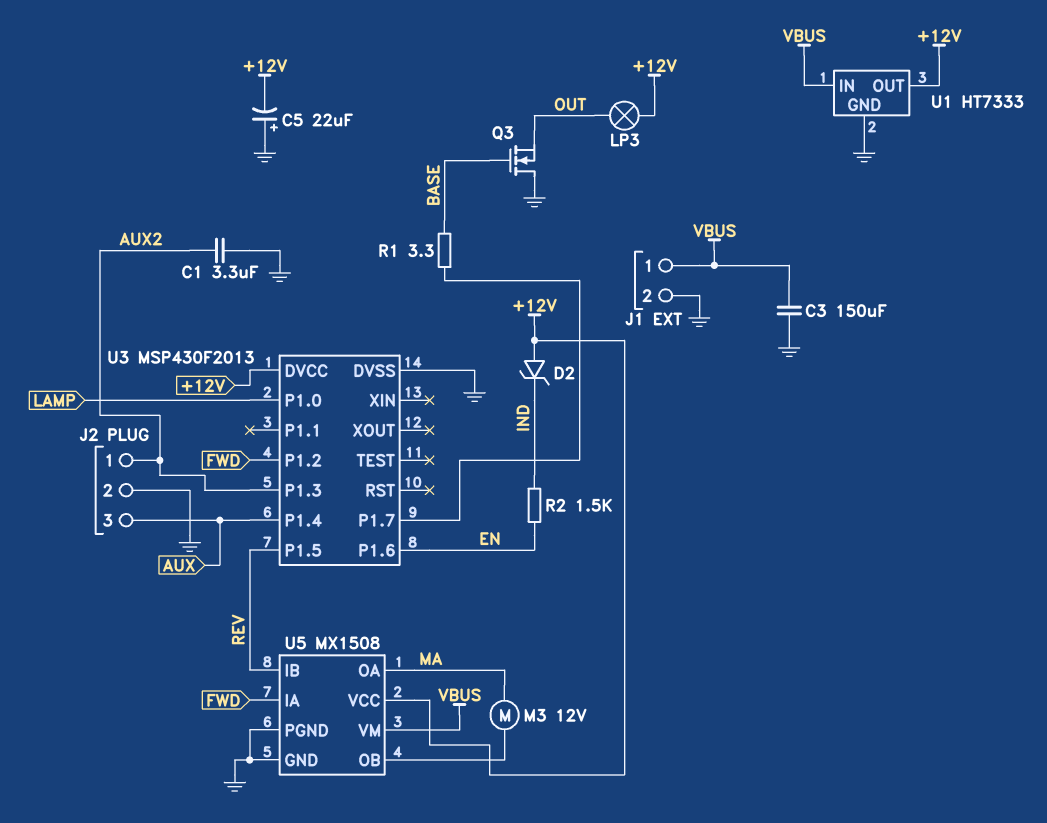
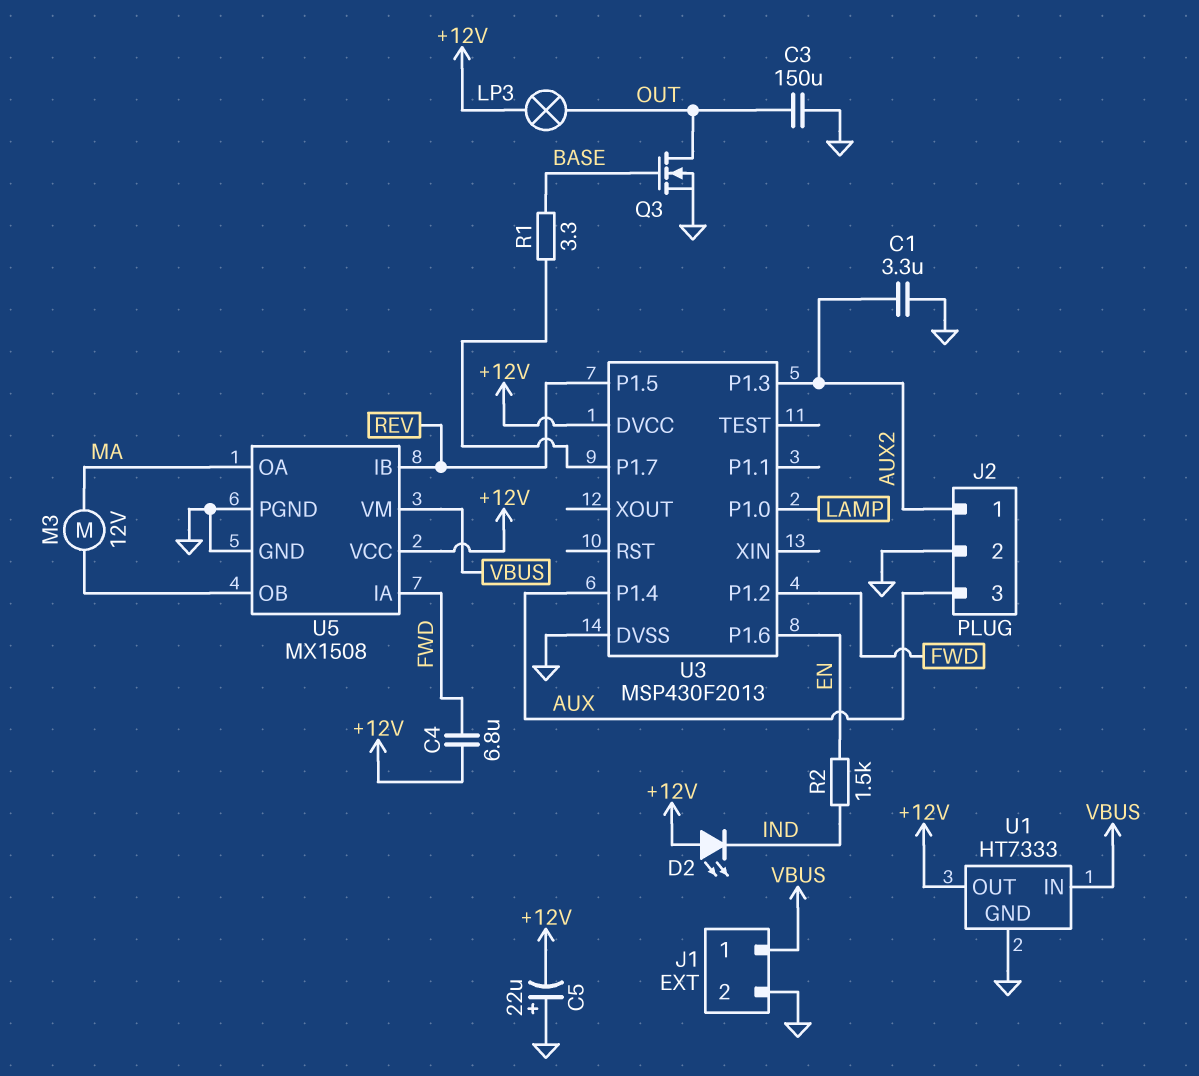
C3: 150uF (GND, VBUS) -> 150uF (GND, OUT)
C4: none -> 6.8uF (+12V, FWD)
D2: zener (A +12V, K IND) -> LED (A +12V, K IND)
Q3: NMOS (G BASE, D GND, S OUT) -> NMOS (G BASE, D OUT, S GND)

